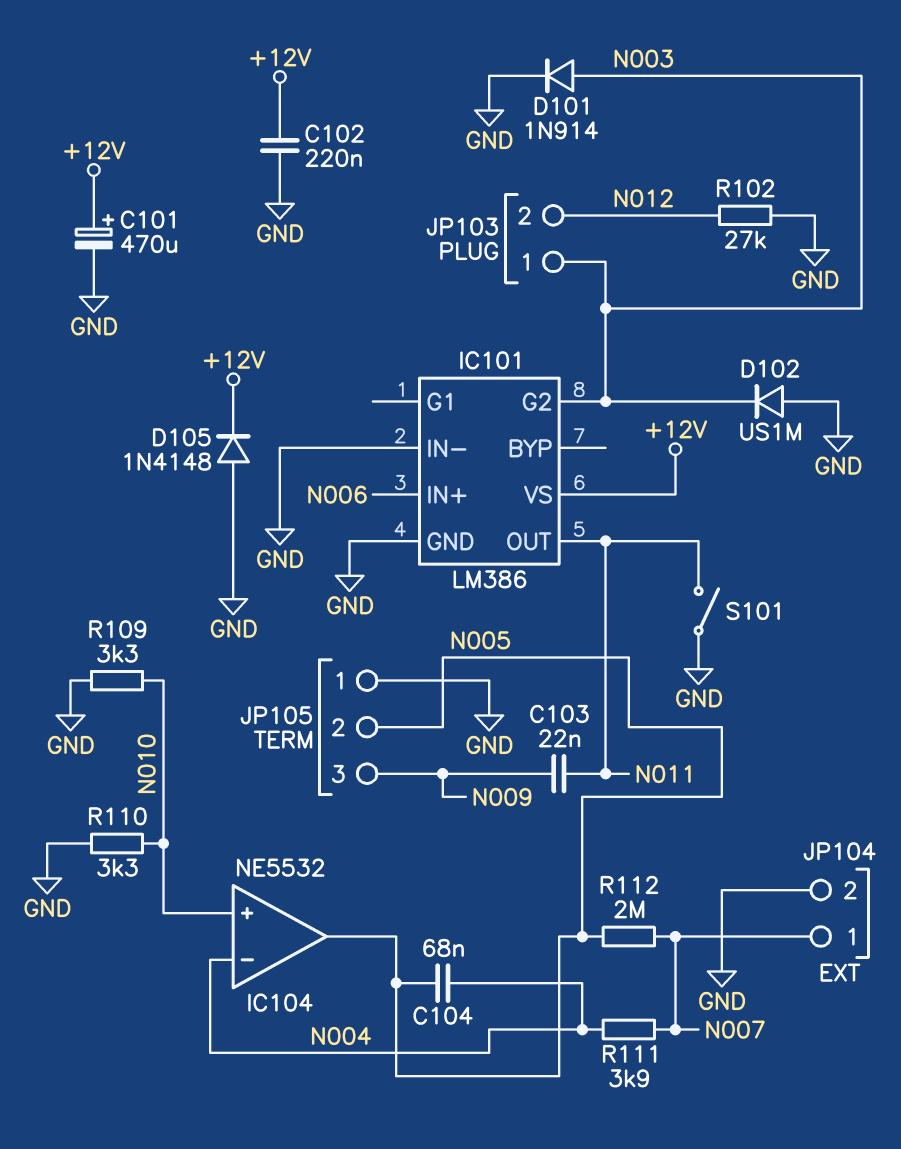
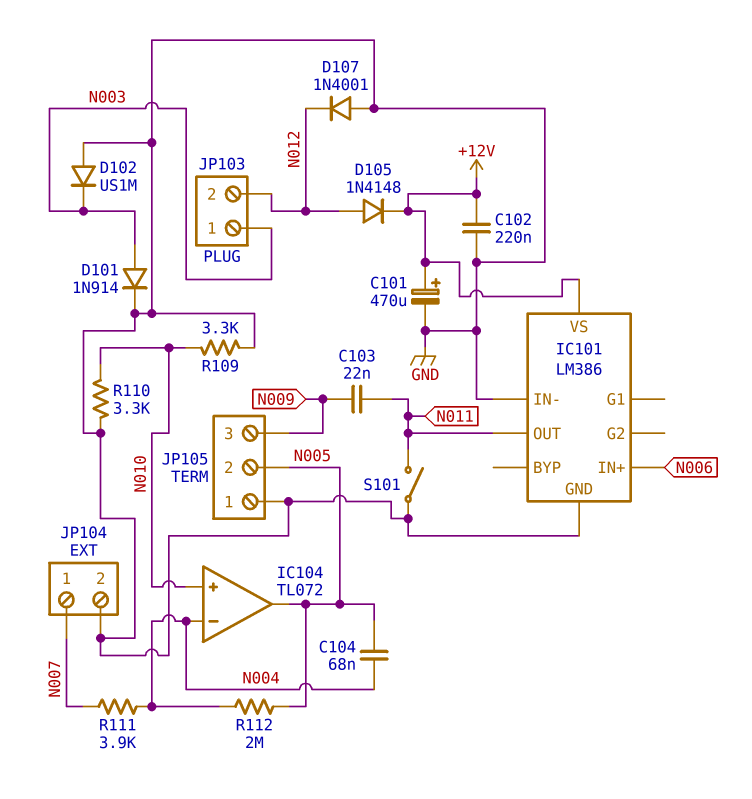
D105: diode 1N4148 (A GND, K +12V) -> diode 1N4148 (A N012, K +12V)
D107: none -> diode 1N4001 (A GND, K N012)
IC101 pin G2: N003 -> none
IC104: NE5532 -> TL072
R102: 27k (GND, N012) -> none
R112: 2M (N005, N007) -> 2M (N004, N005)

